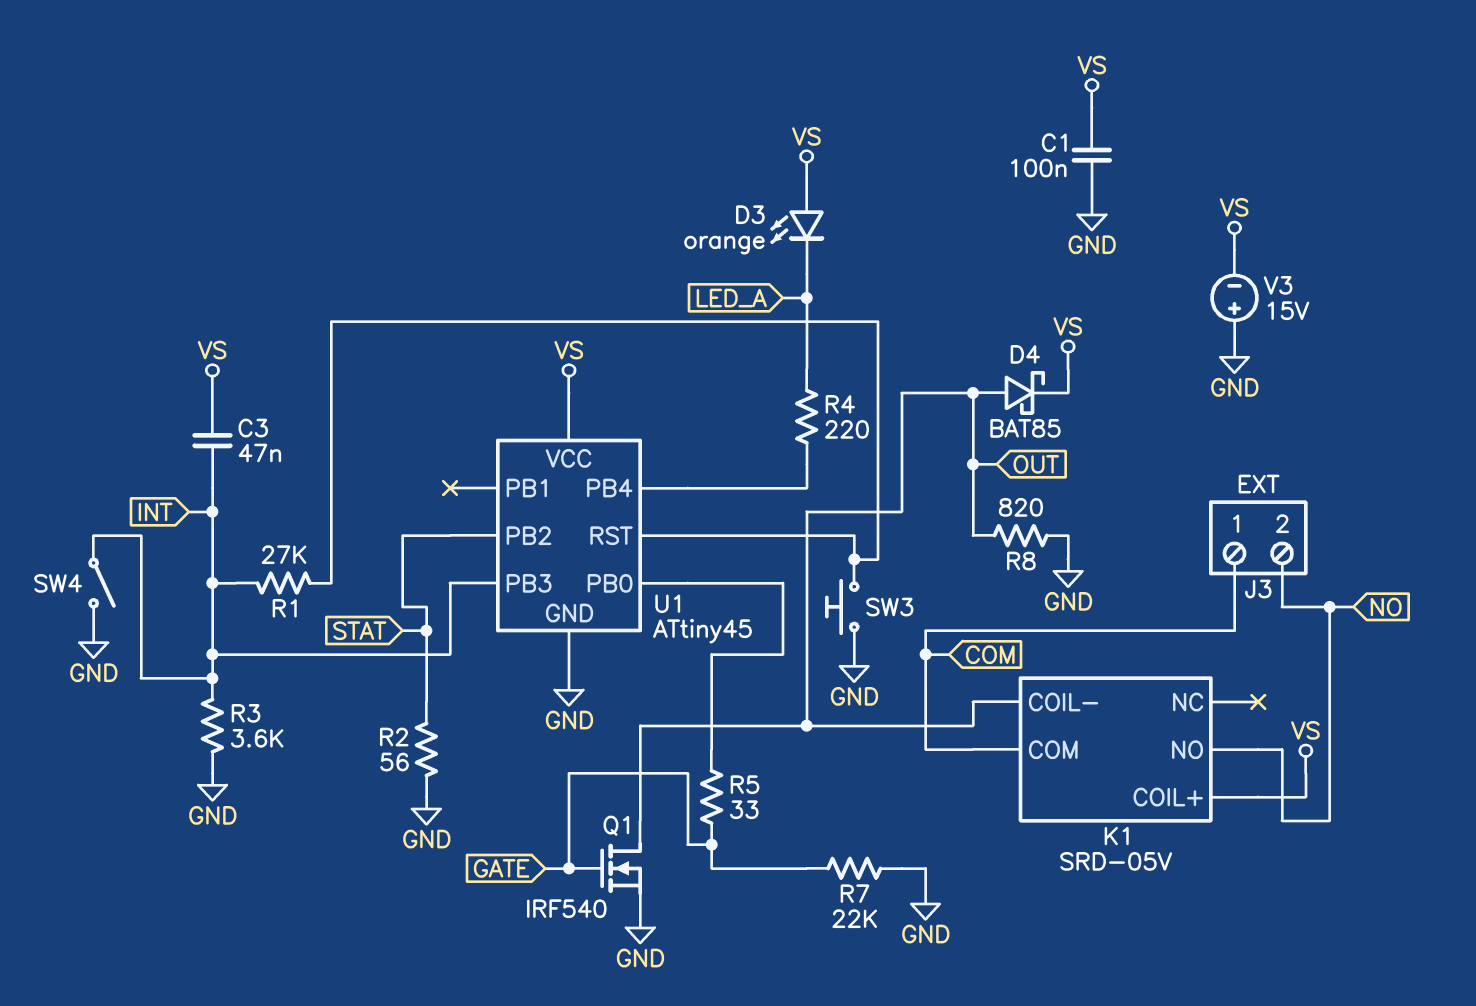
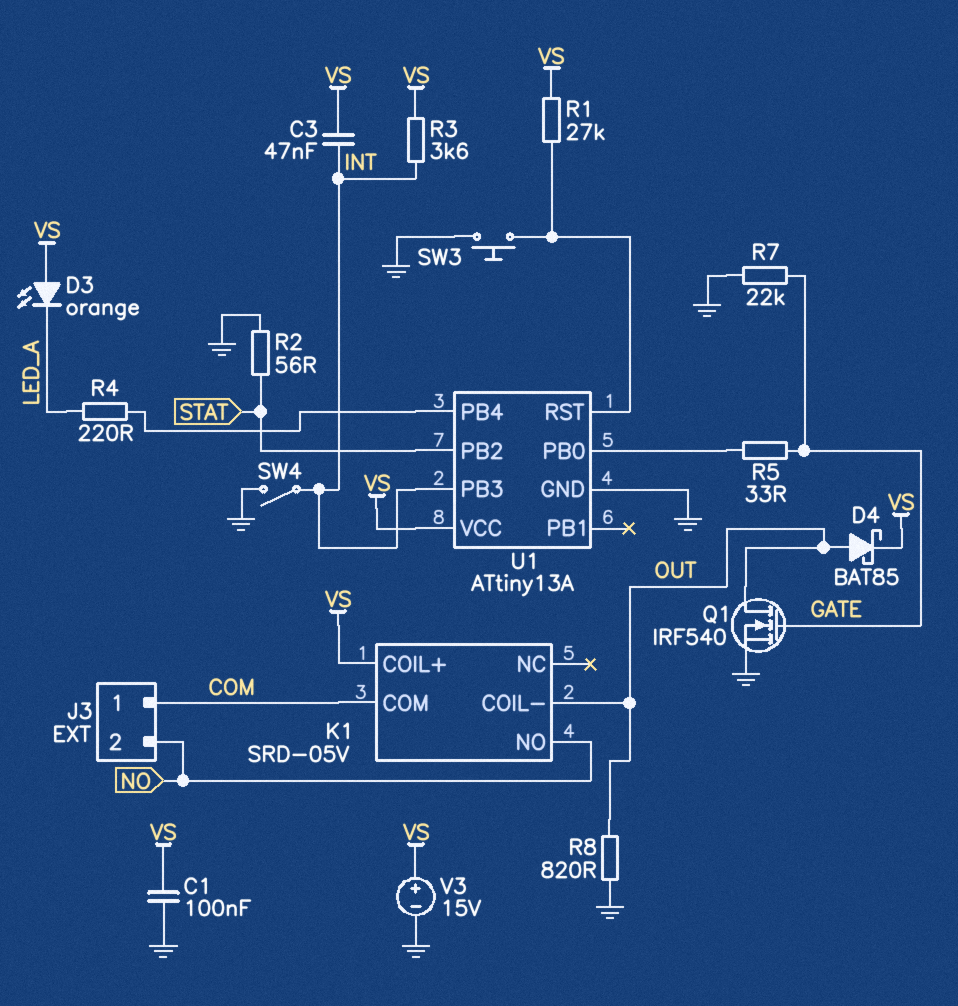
R1: 27k (INT, U1/RST) -> 27k (U1/RST, VS)
R3: 3.6k (GND, INT) -> 3.6k (INT, VS)
U1: ATtiny45 -> ATtiny13A
V3: 15V (plus GND, minus VS) -> 15V (plus VS, minus GND)

